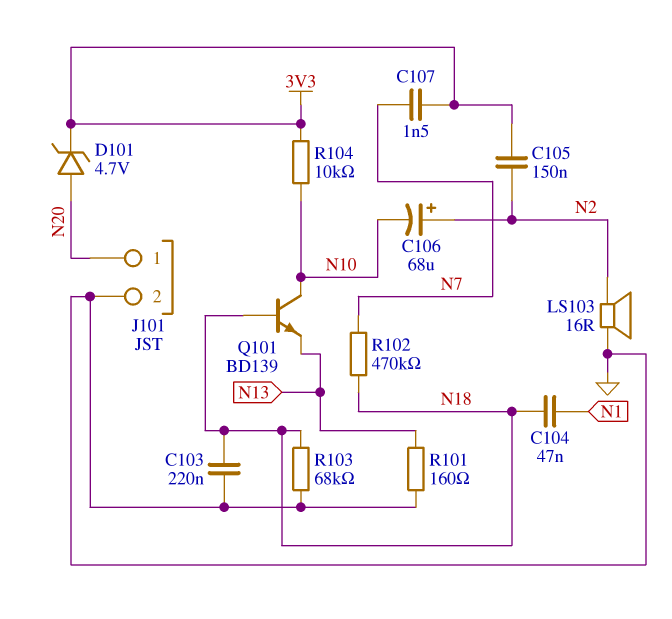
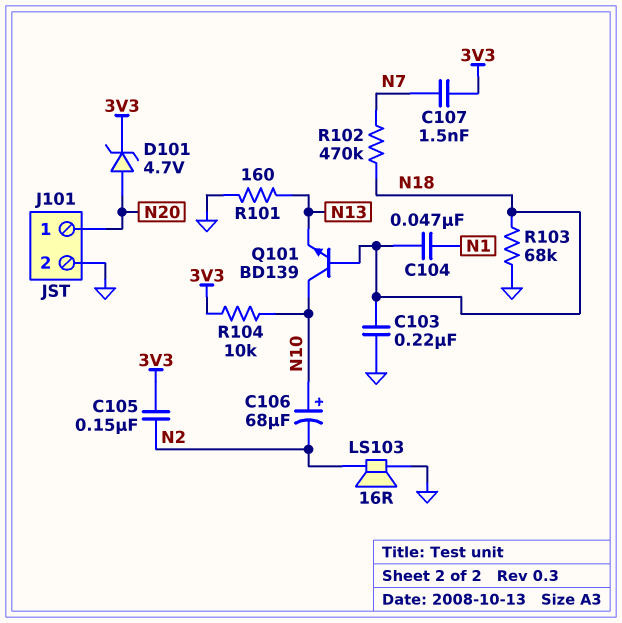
C106: 68uF (plus N2, minus N10) -> 68uF (plus N10, minus N2)

